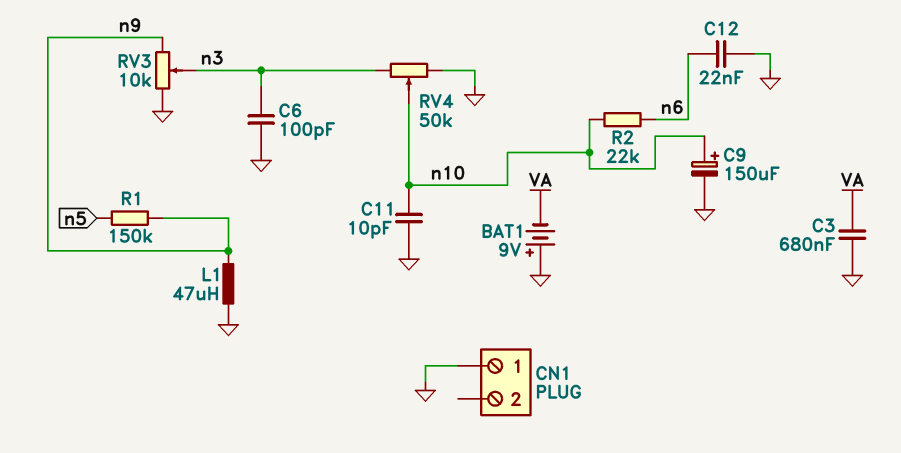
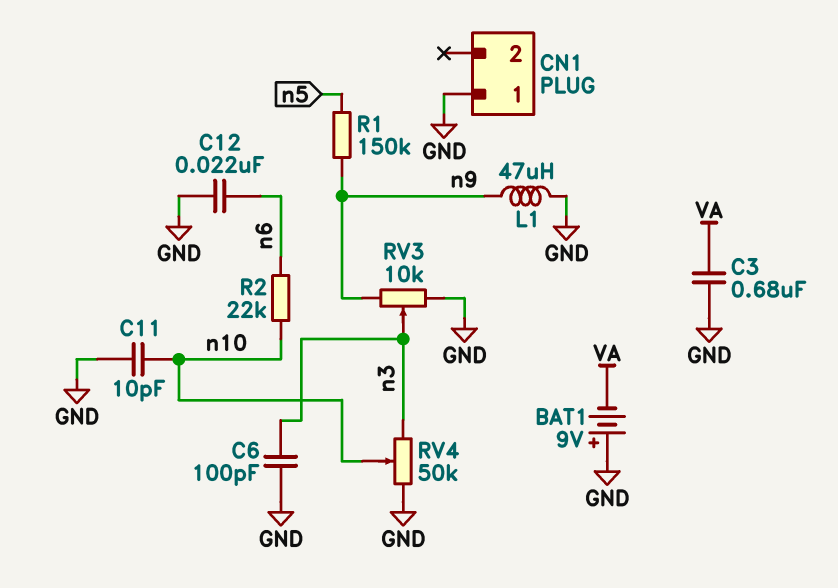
C9: 150uF (plus n10, minus GND) -> none

